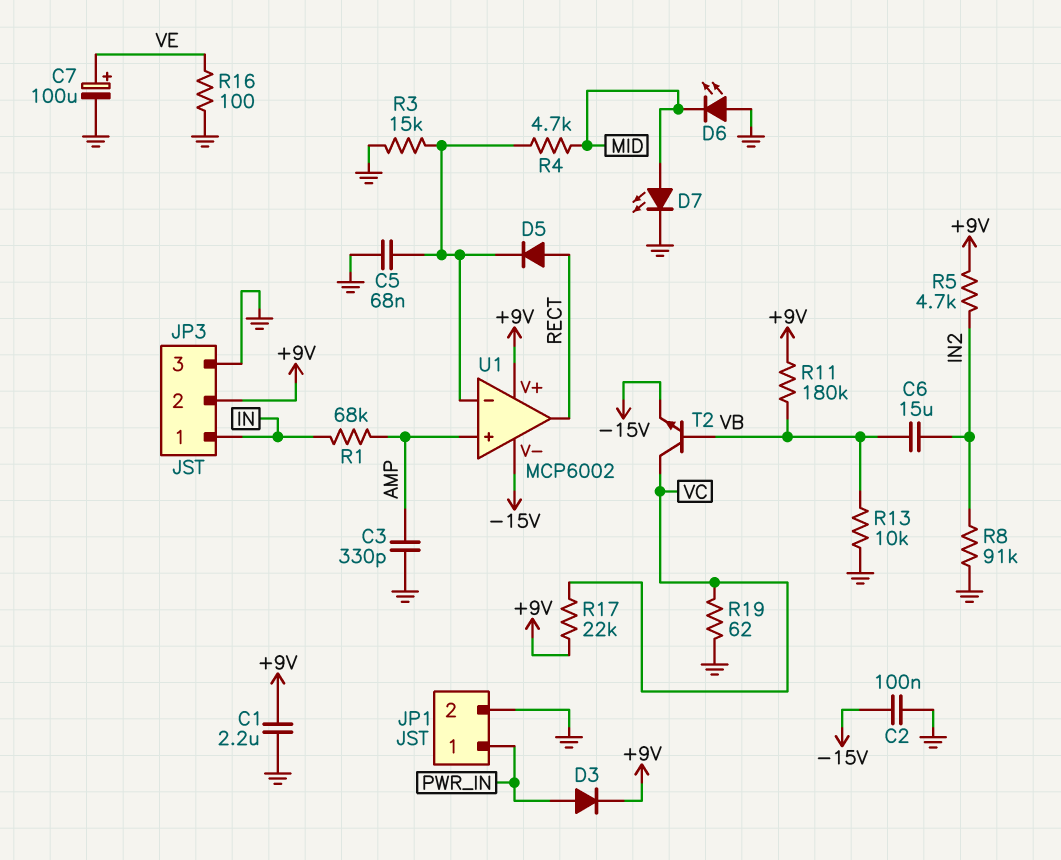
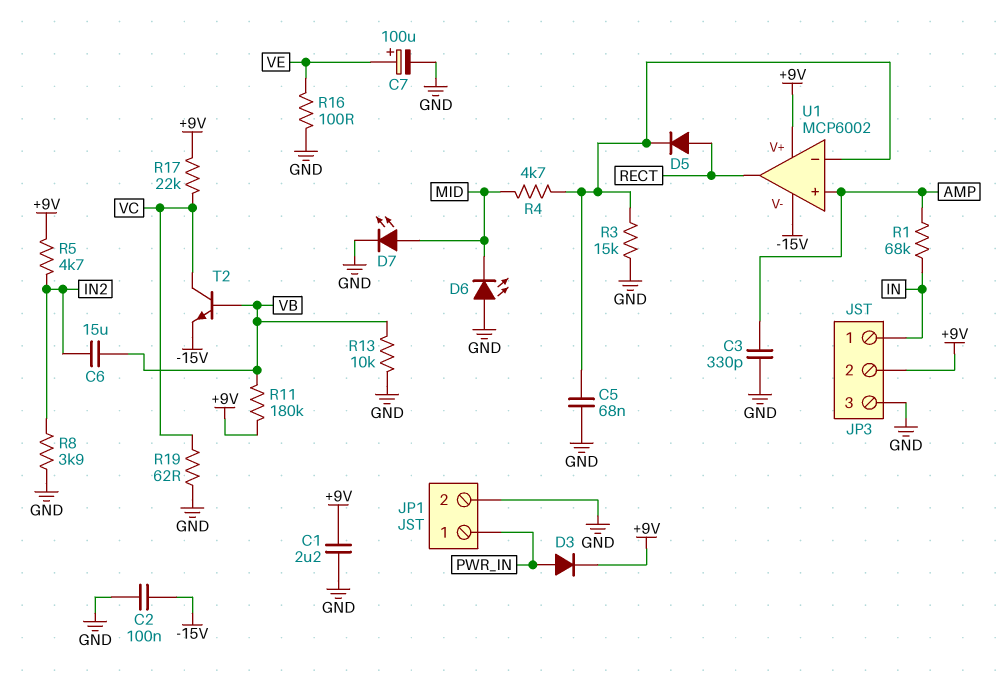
R8: 91k (GND, IN2) -> 3.9k (GND, IN2)

